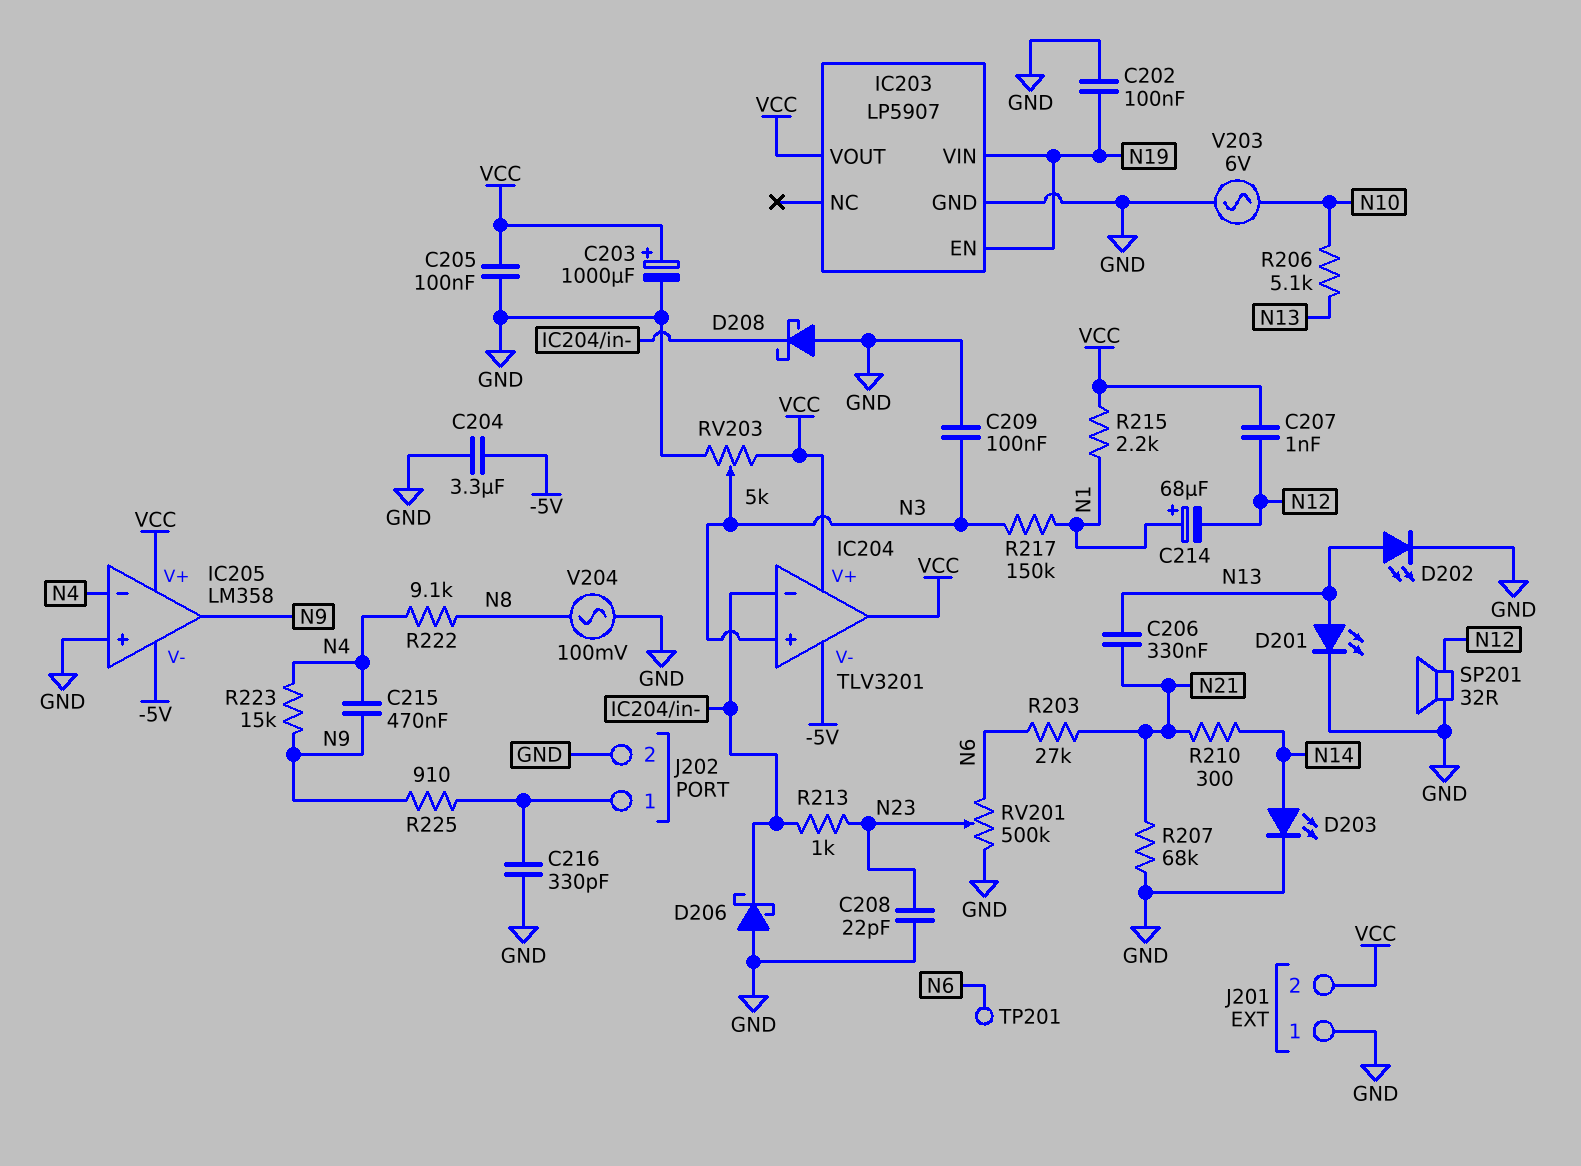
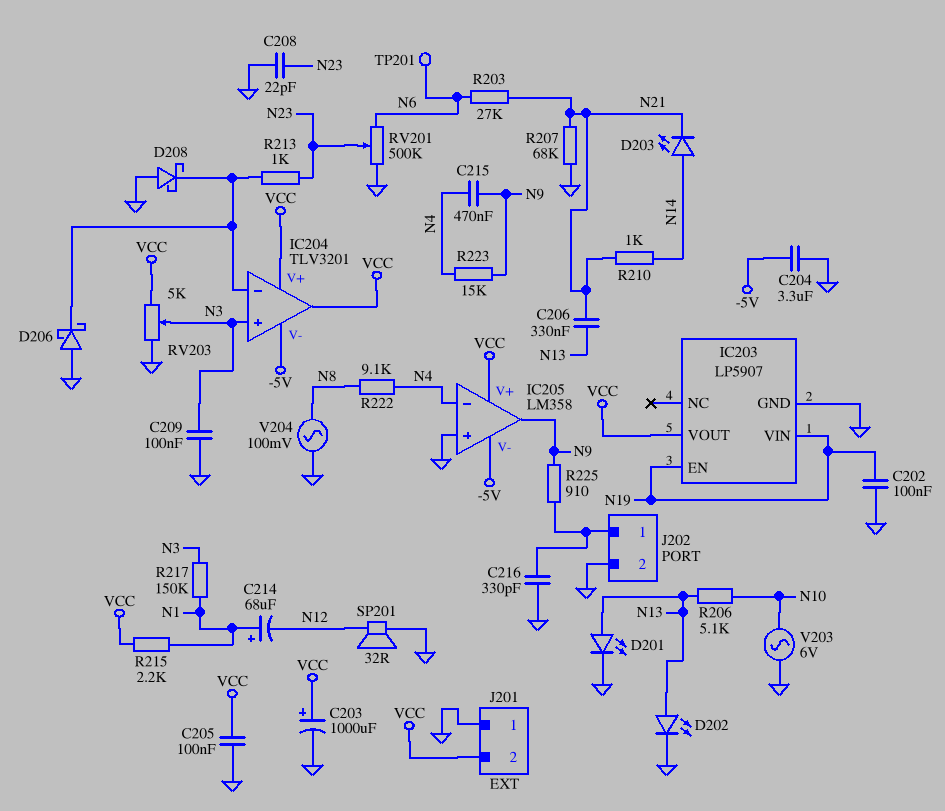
C207: 1nF (N12, VCC) -> none
D203: LED (A N14, K GND) -> LED (A N14, K N21)
R210: 300 (N14, N21) -> 1k (N14, N21)

